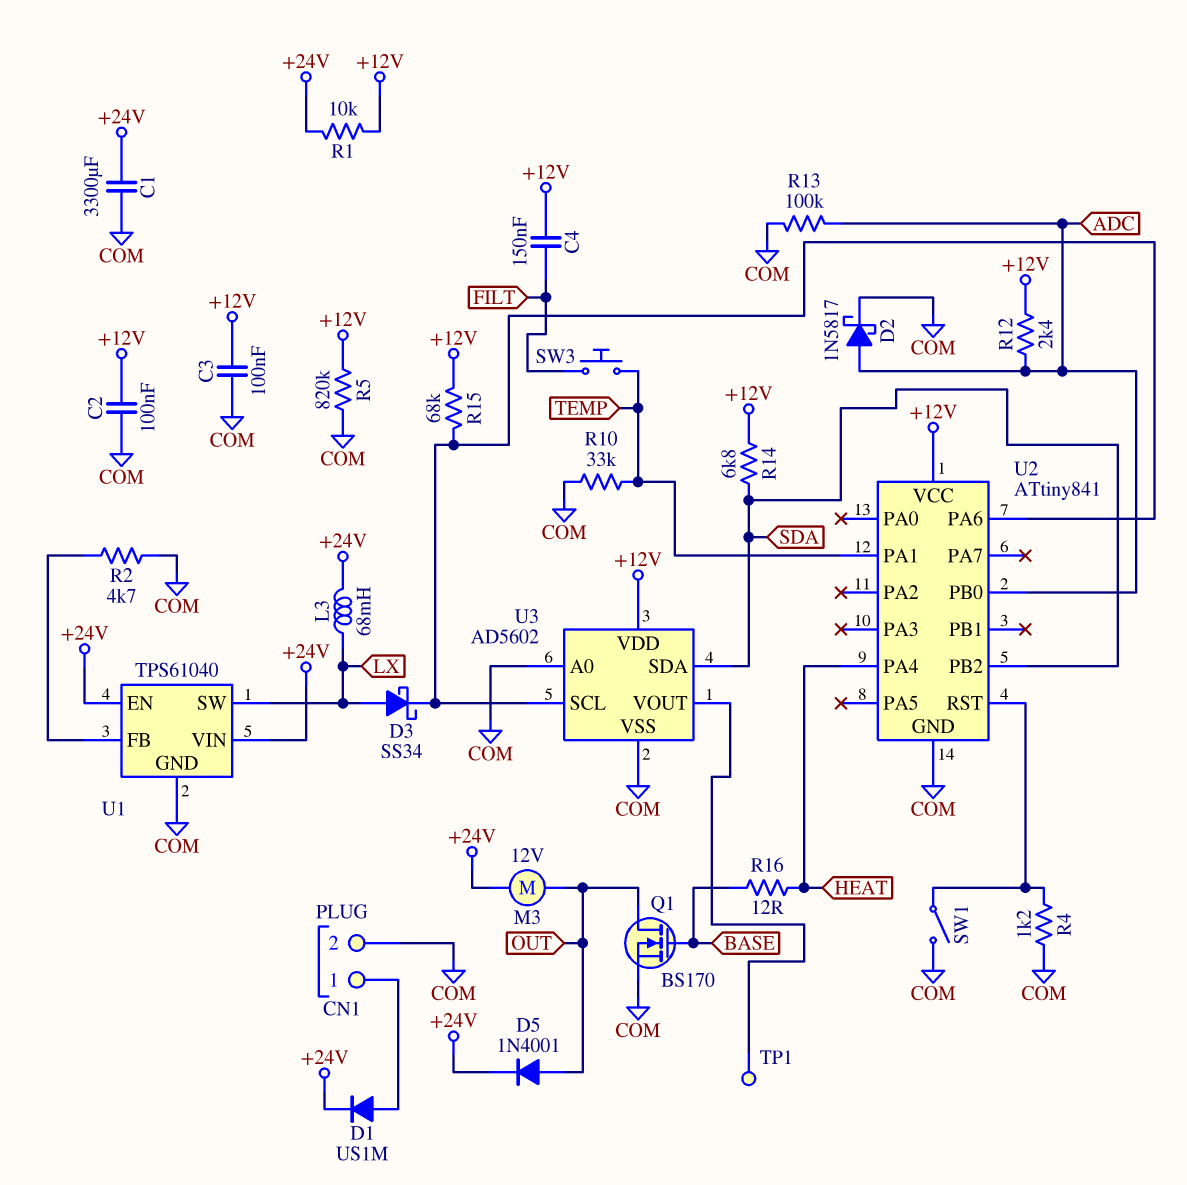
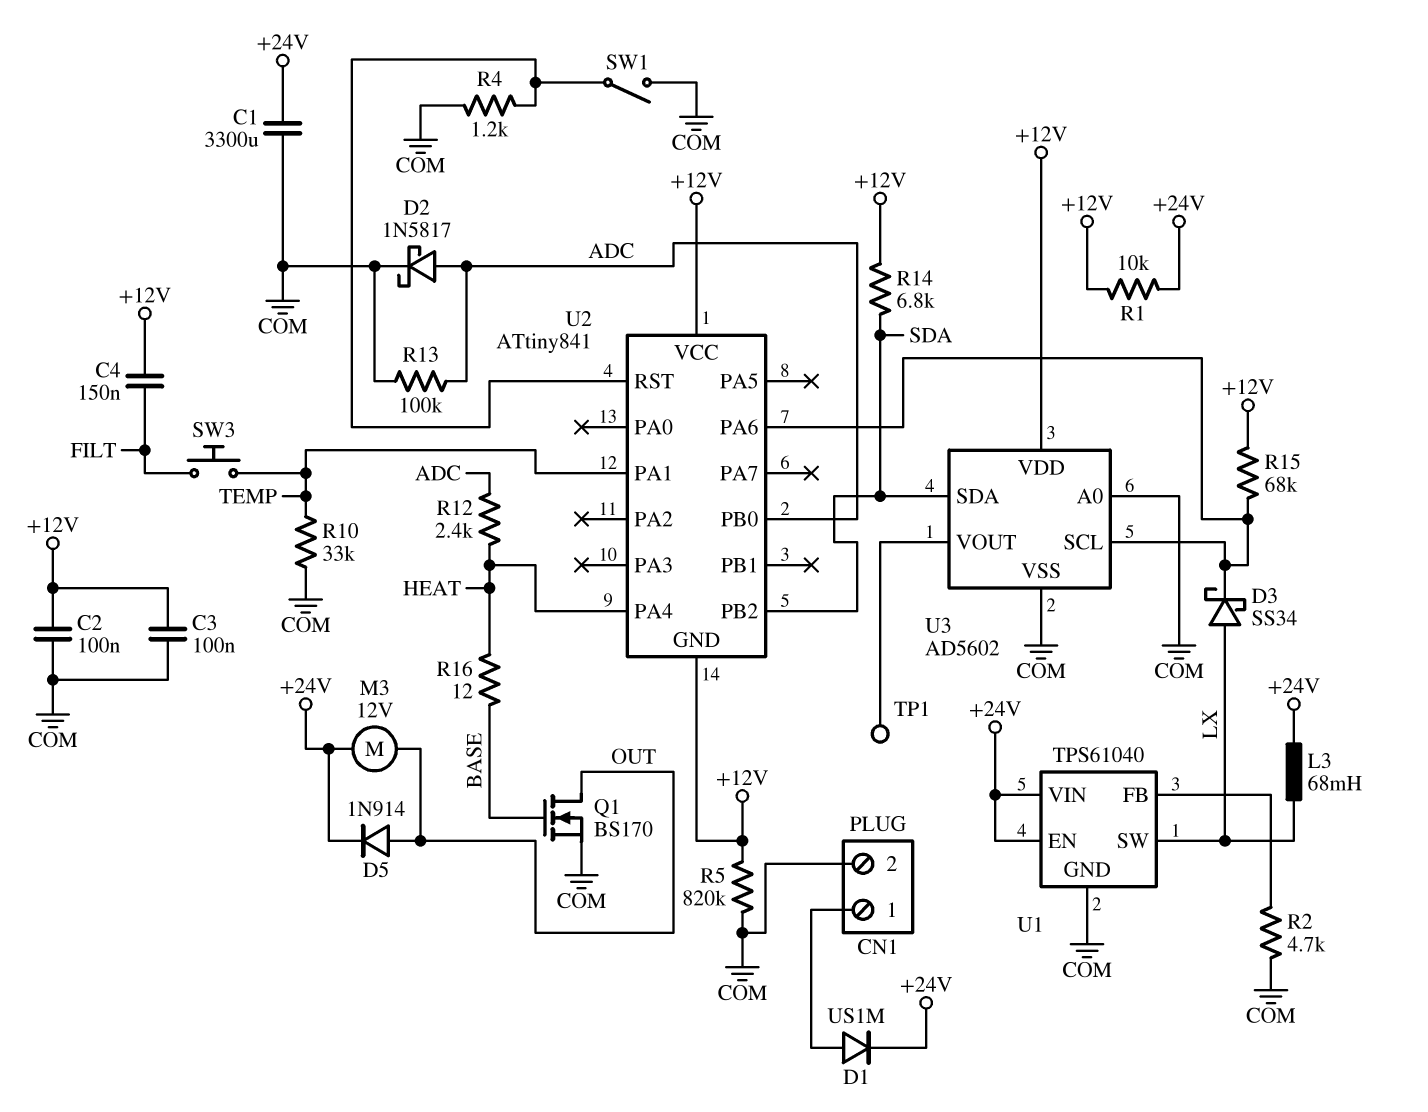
D5: diode 1N4001 (A OUT, K +24V) -> diode 1N914 (A OUT, K +24V)
R12: 2.4k (+12V, ADC) -> 2.4k (ADC, HEAT)
U2 pin GND: COM -> +12V

